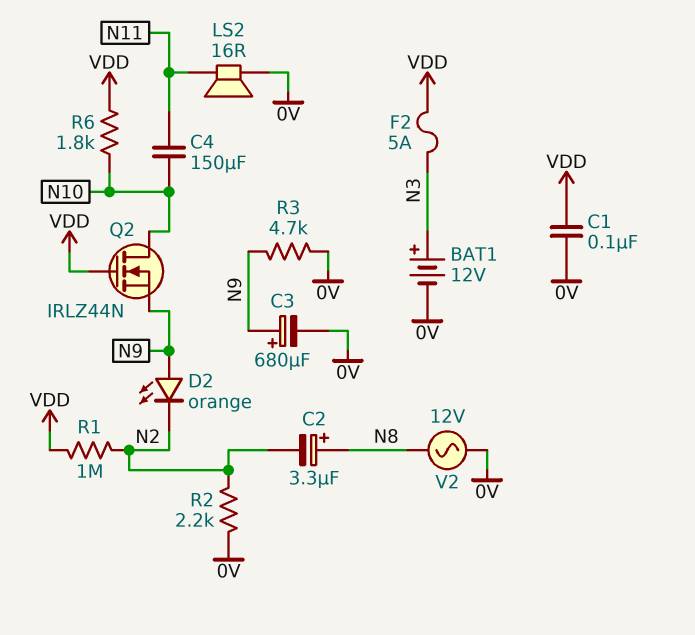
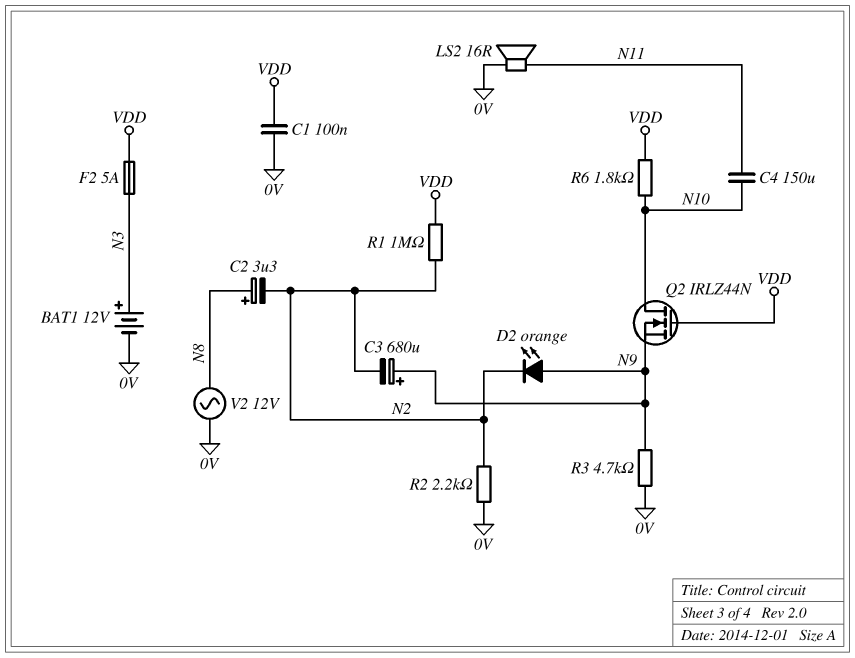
C3: 680uF (plus N9, minus 0V) -> 680uF (plus N9, minus N2)

